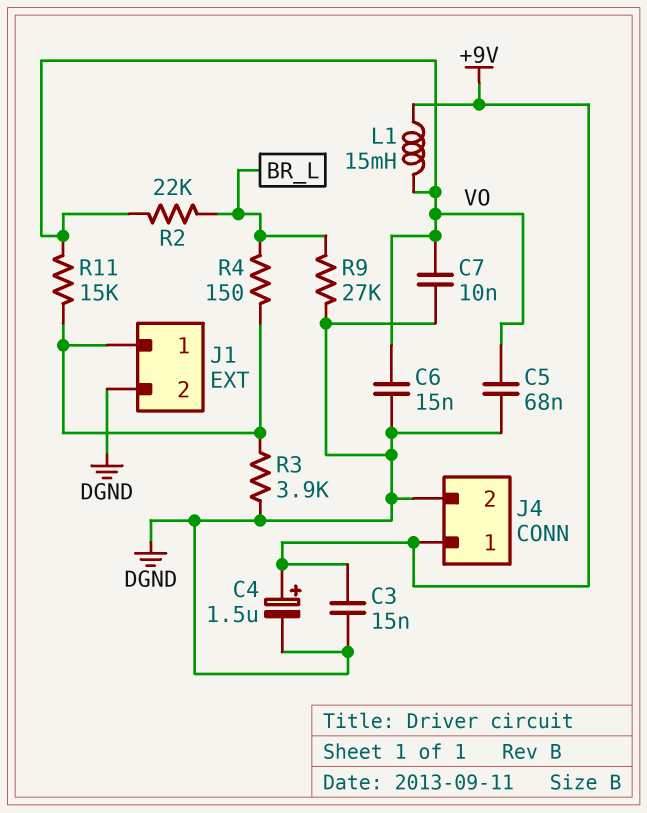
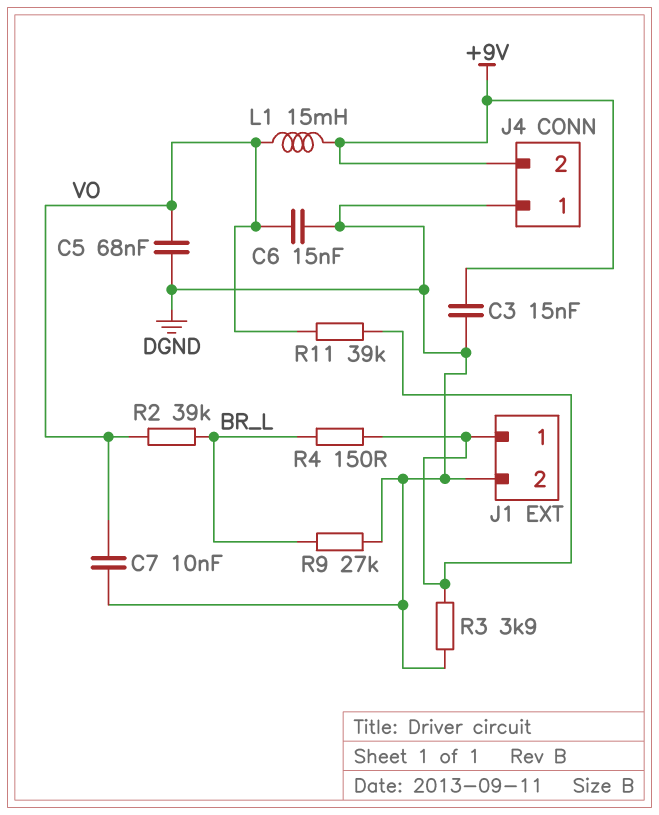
C4: 1.5uF (plus +9V, minus DGND) -> none
J4 pin 1: +9V -> DGND
J4 pin 2: DGND -> +9V
R2: 22k (BR_L, VO) -> 39k (BR_L, VO)
R11: 15k (J1/1, VO) -> 39k (J1/1, VO)

